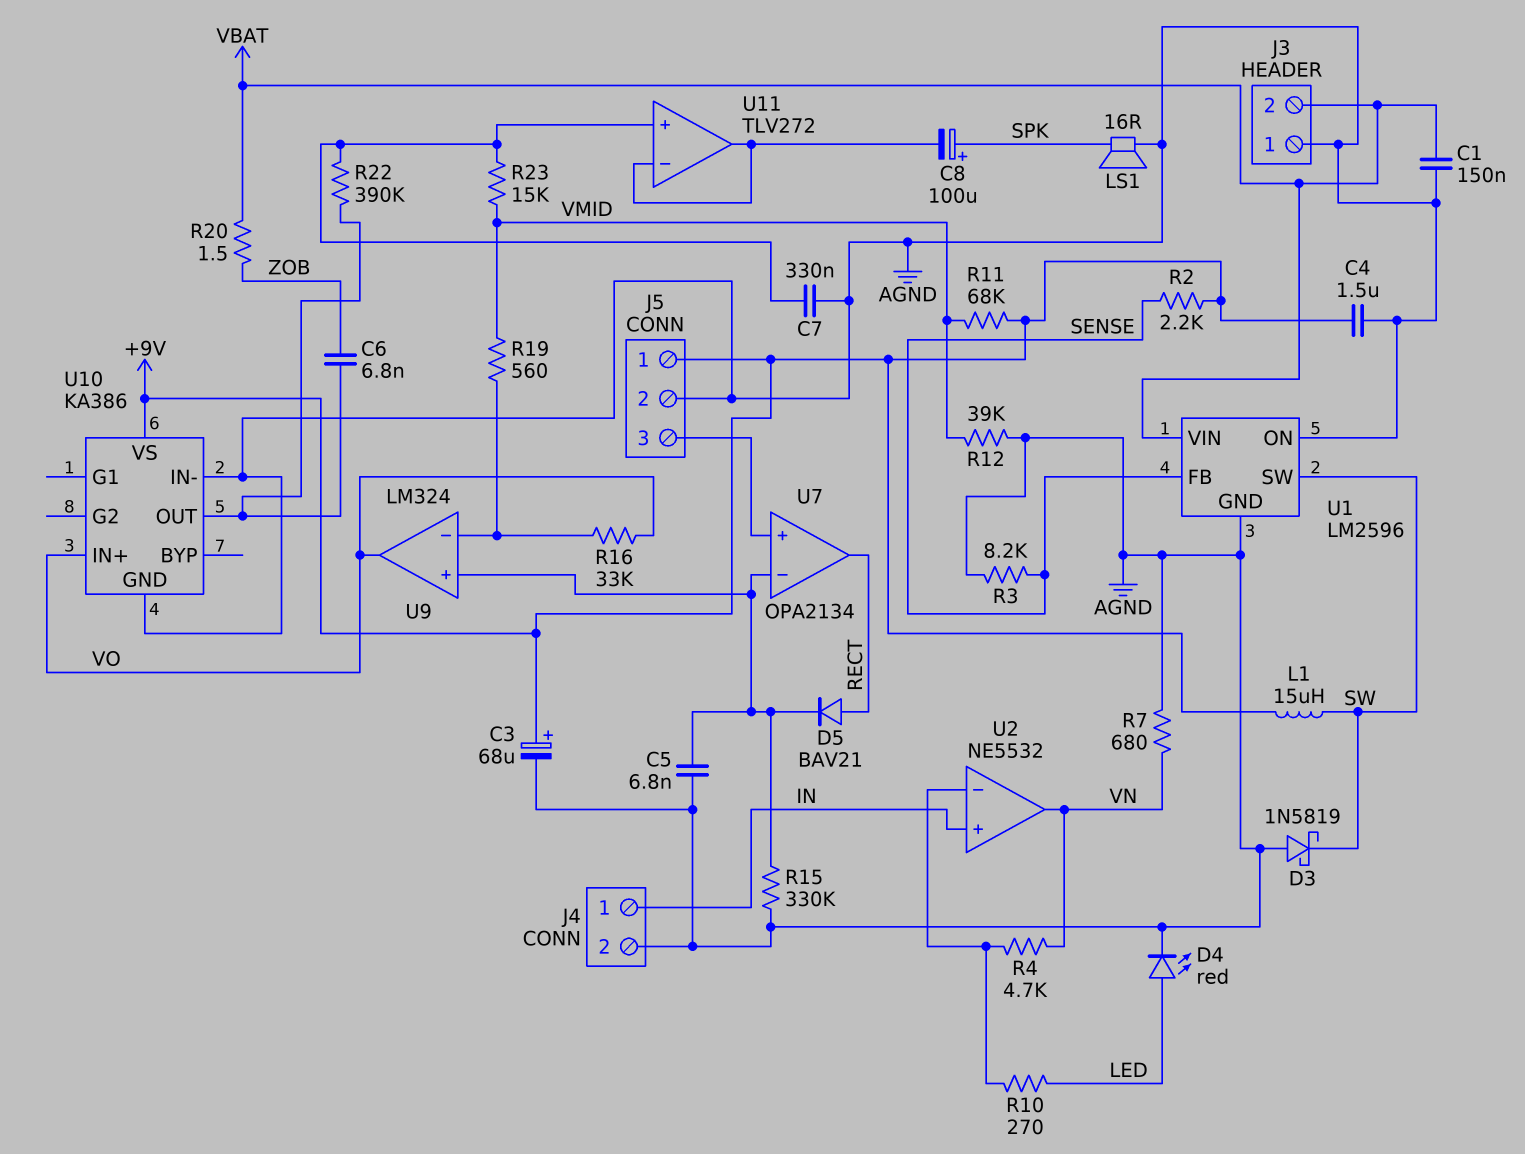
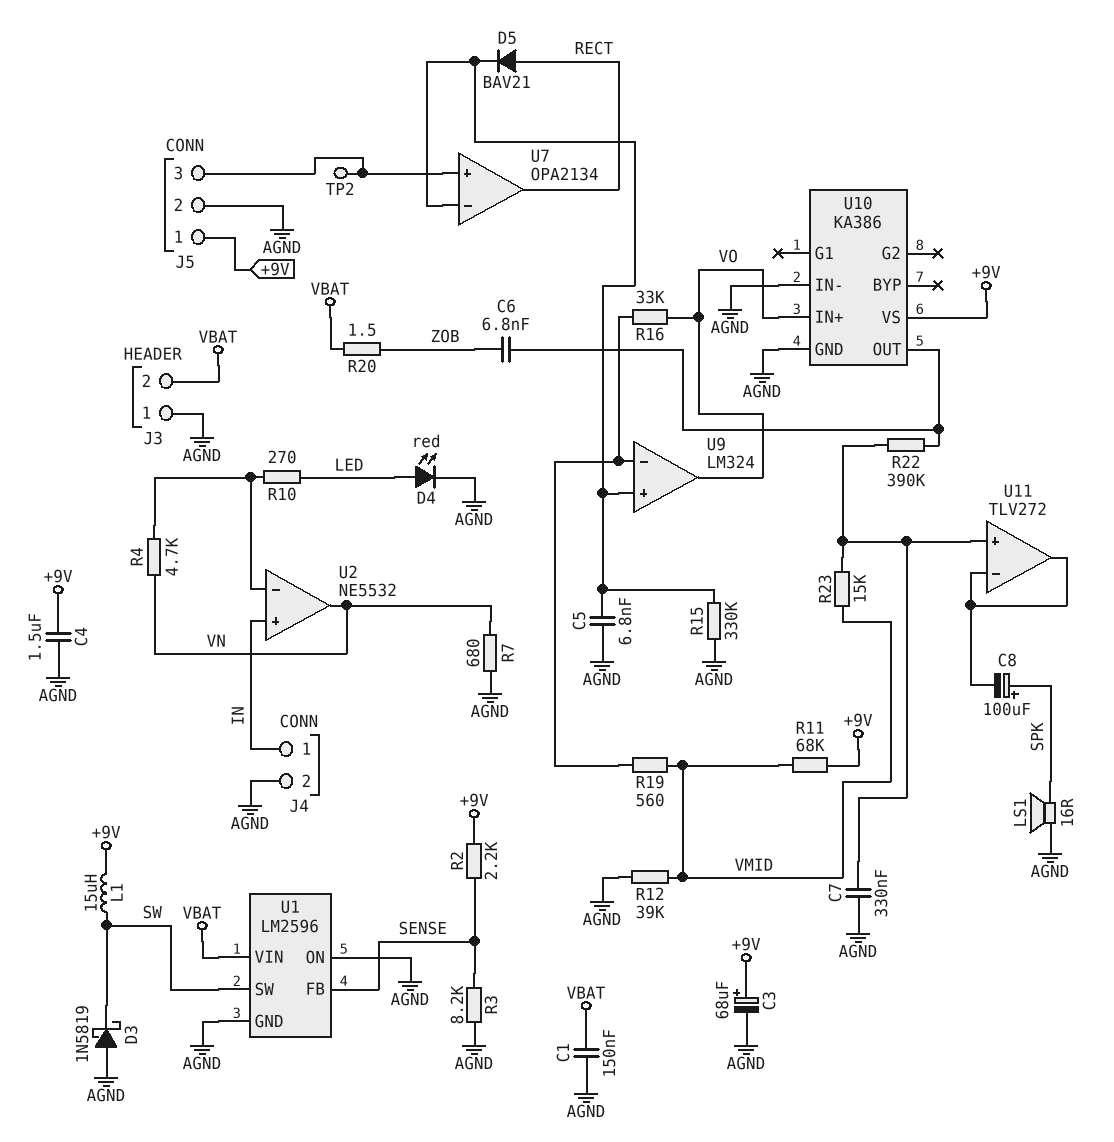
TP2: none -> test point (J5/3)

